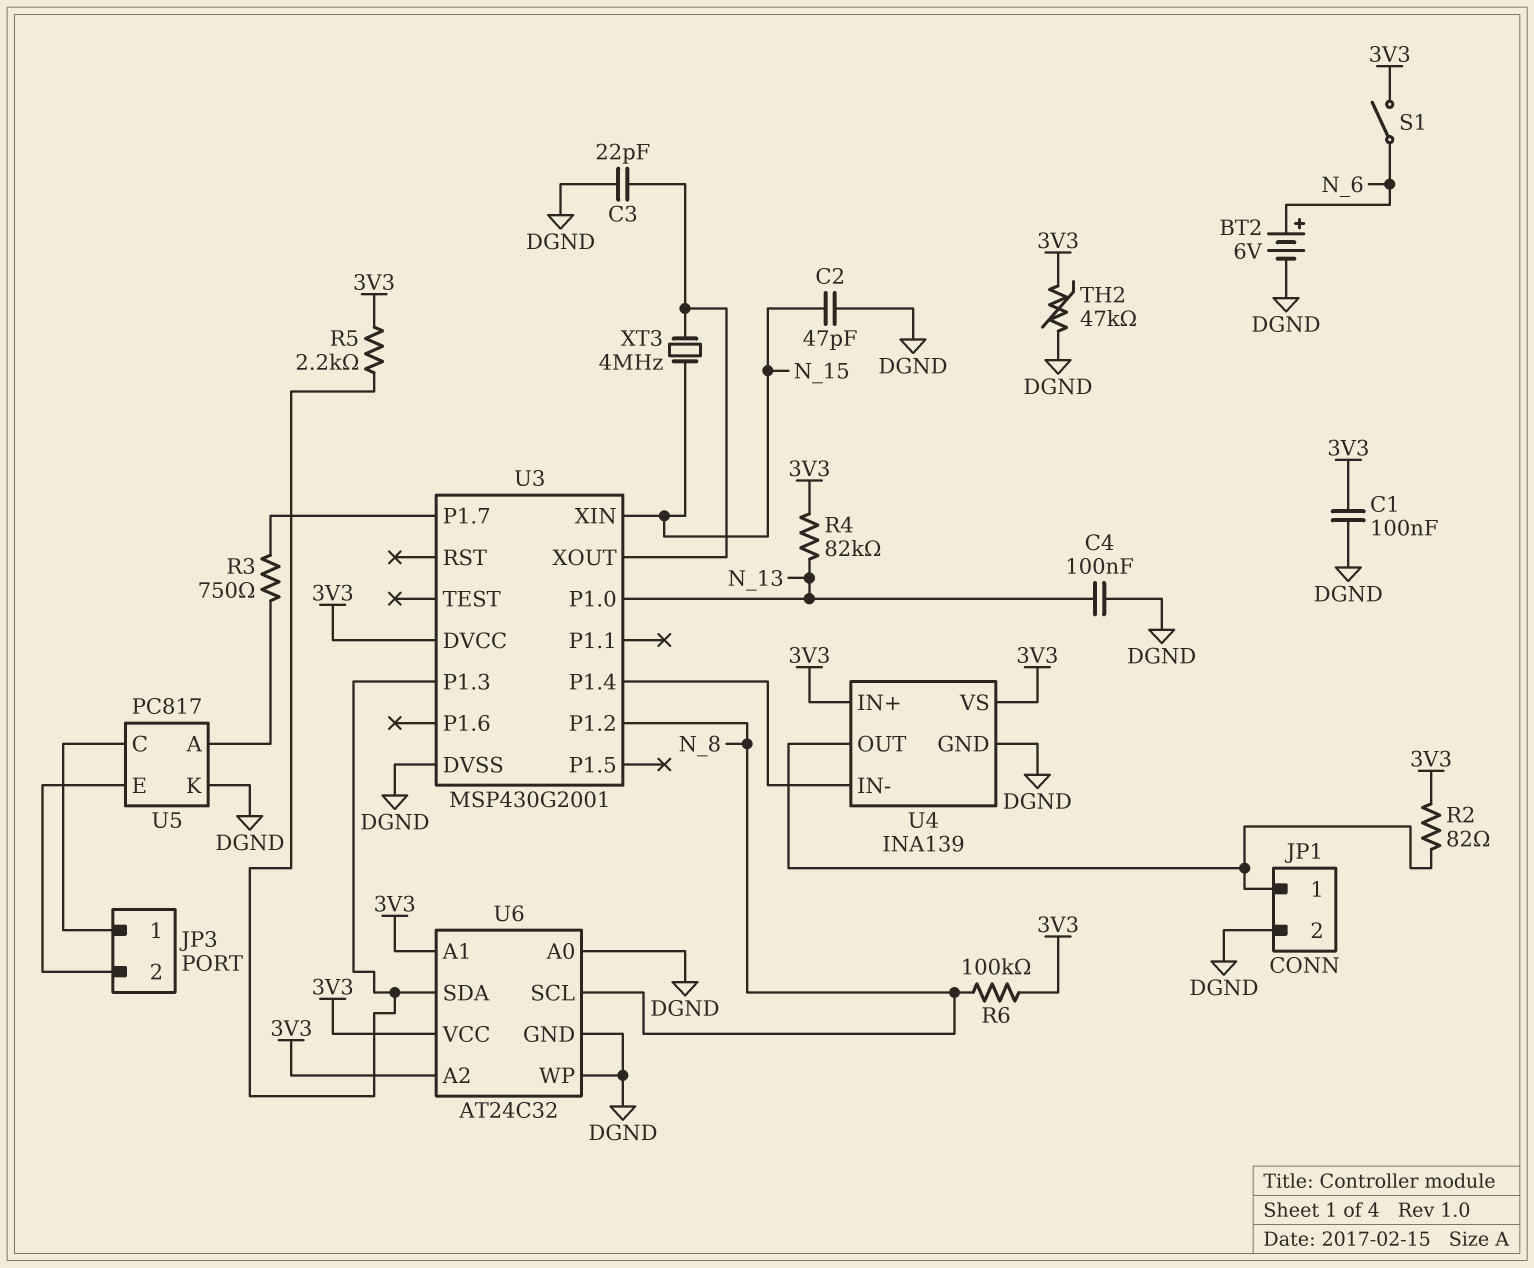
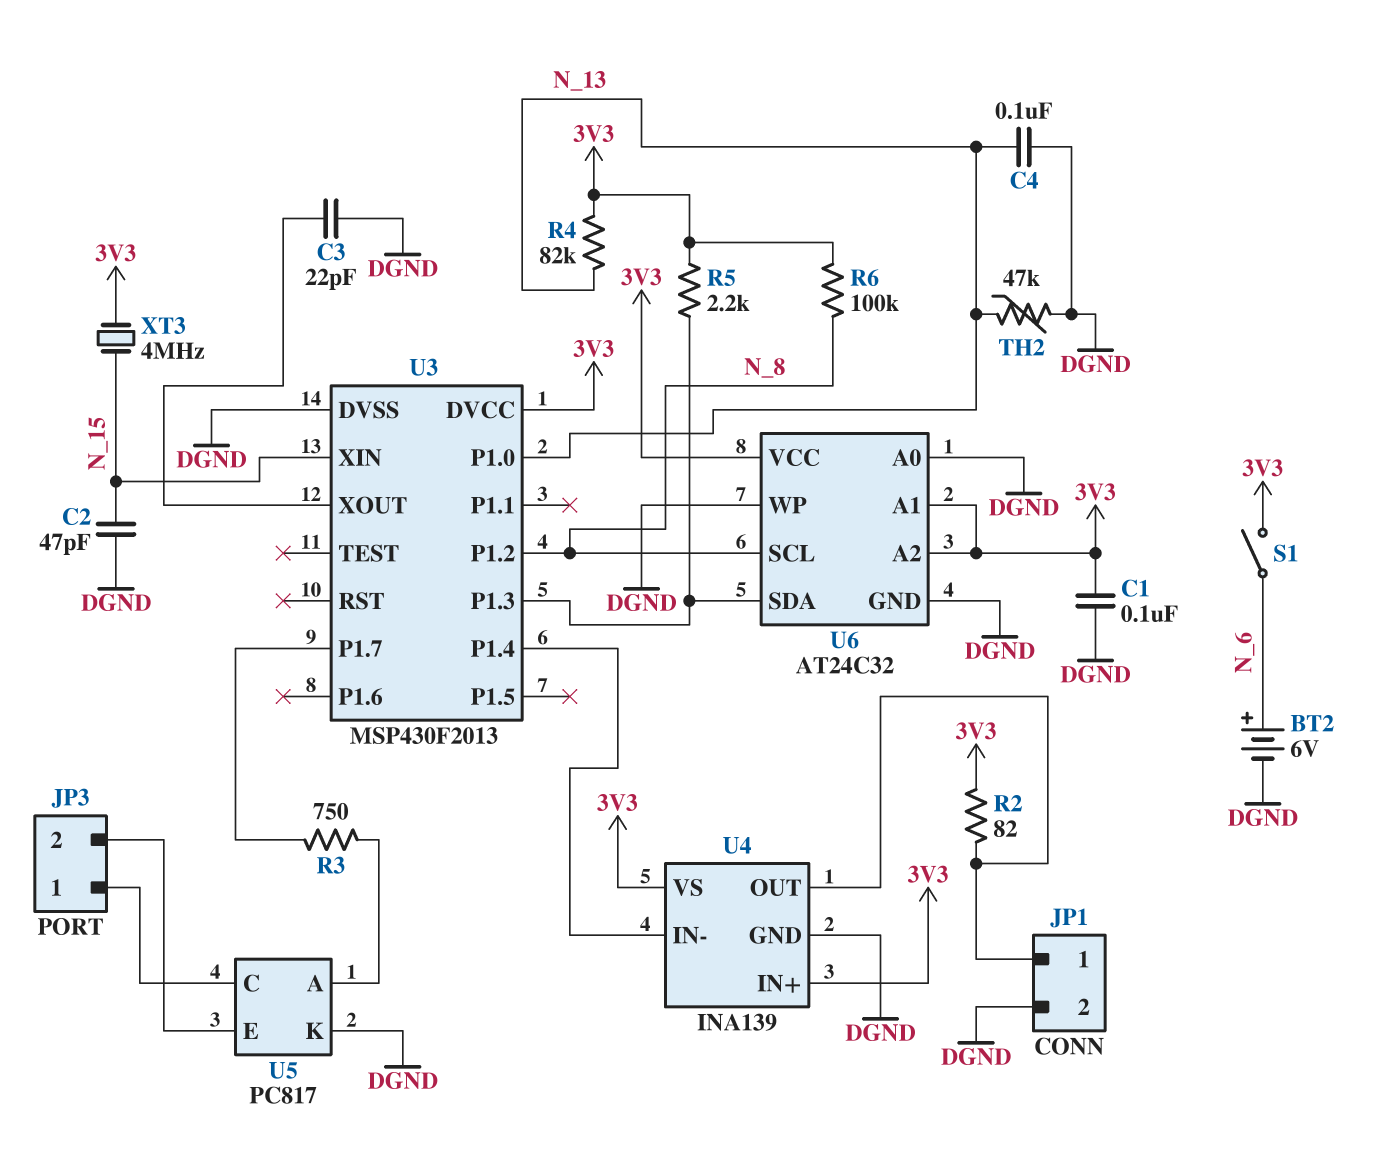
TH2: 47k (3V3, DGND) -> 47k (DGND, N_13)
U3: MSP430G2001 -> MSP430F2013
XT3: 4MHz (N_15, U3/XOUT) -> 4MHz (3V3, N_15)

